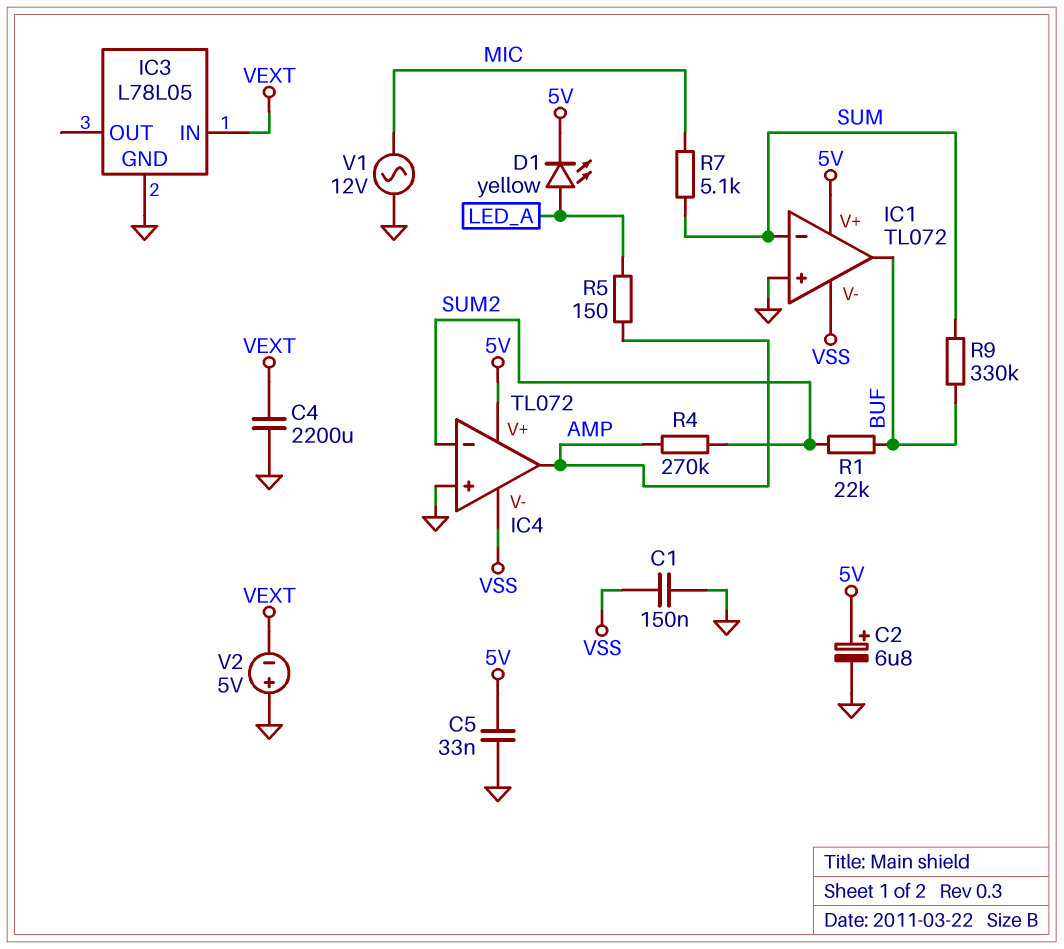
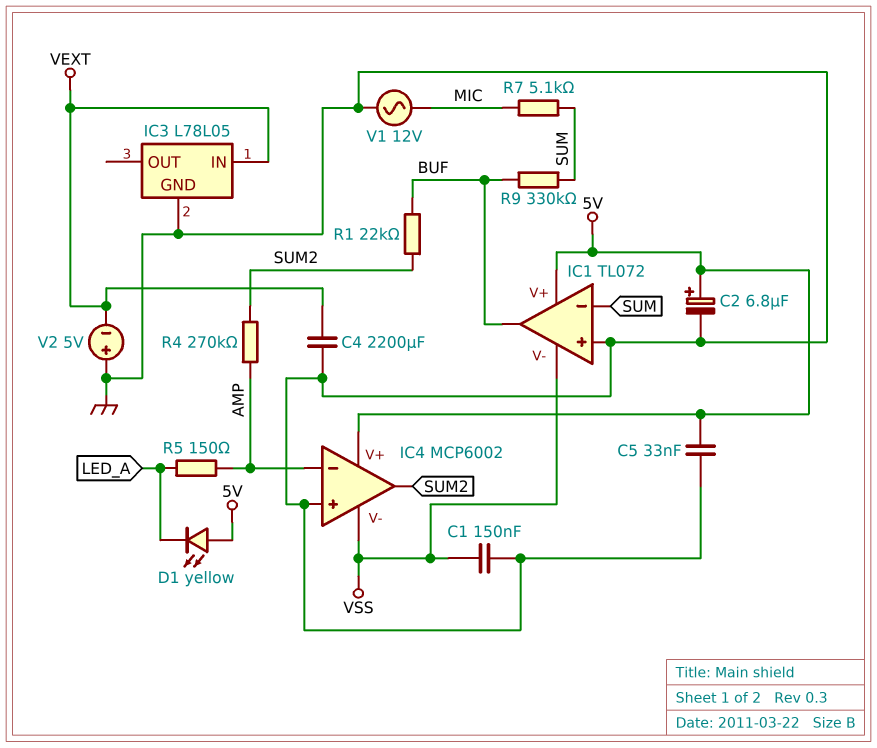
D1: LED yellow (A LED_A, K 5V) -> LED yellow (A 5V, K LED_A)
IC4: TL072 -> MCP6002
IC4 pin in-: SUM2 -> AMP
IC4 pin out: AMP -> SUM2

